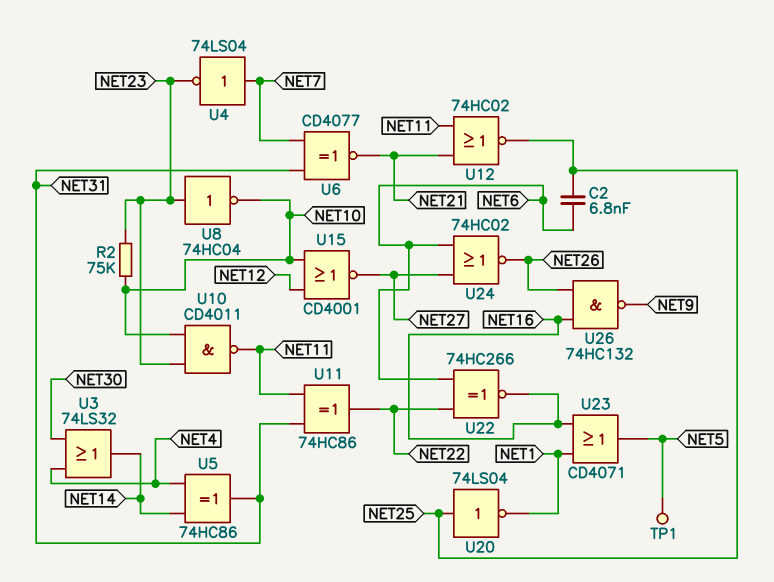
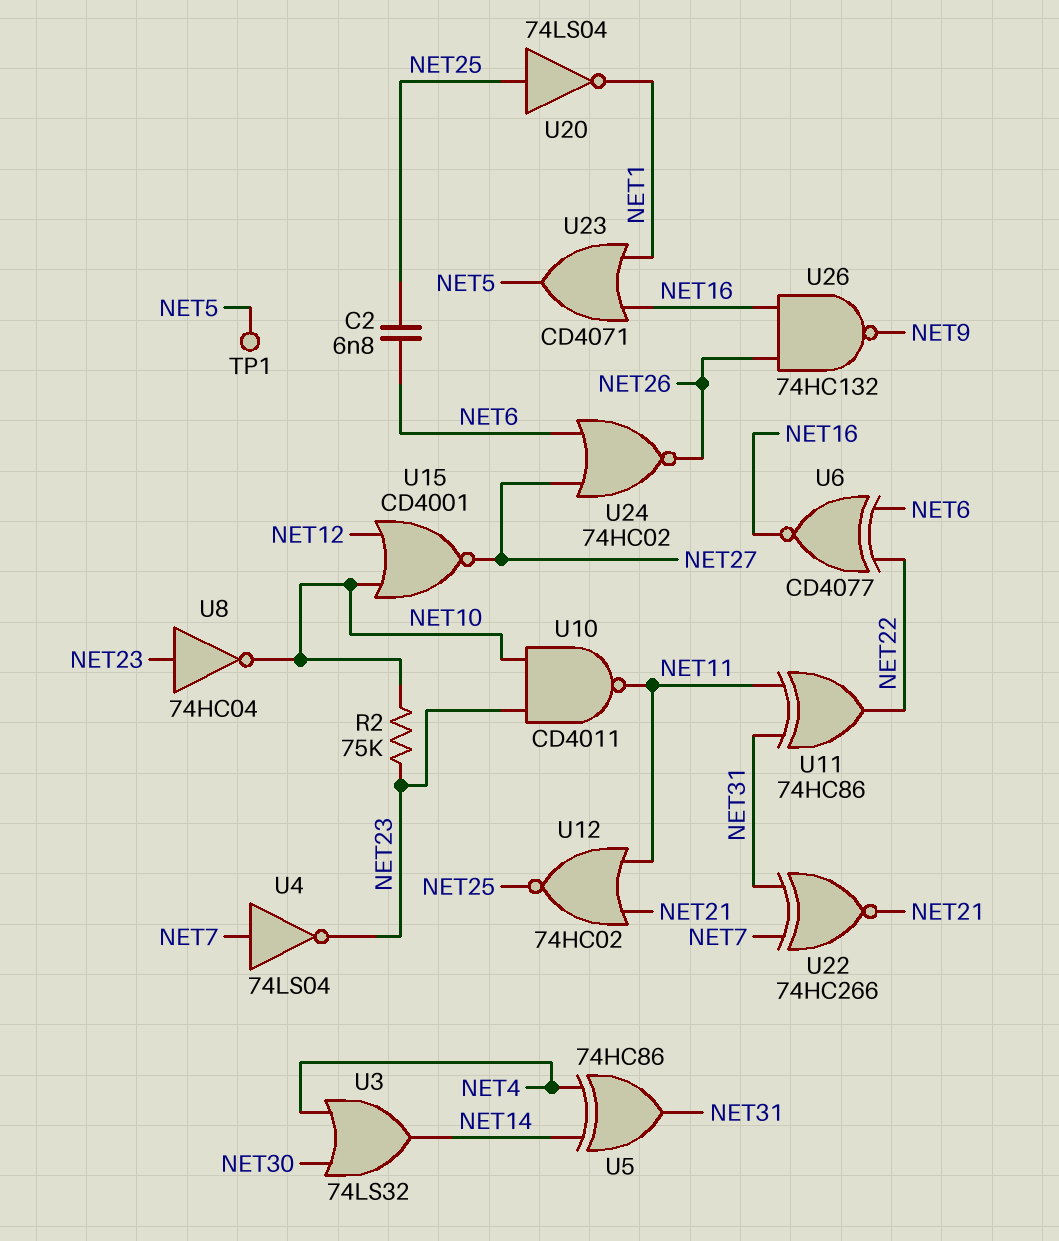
U6: XNOR CD4077 (in NET7, in NET31, out NET21) -> XNOR CD4077 (in NET6, in NET22, out NET16)
U22: XNOR 74HC266 (in NET6, in NET22, out NET16) -> XNOR 74HC266 (in NET7, in NET31, out NET21)

